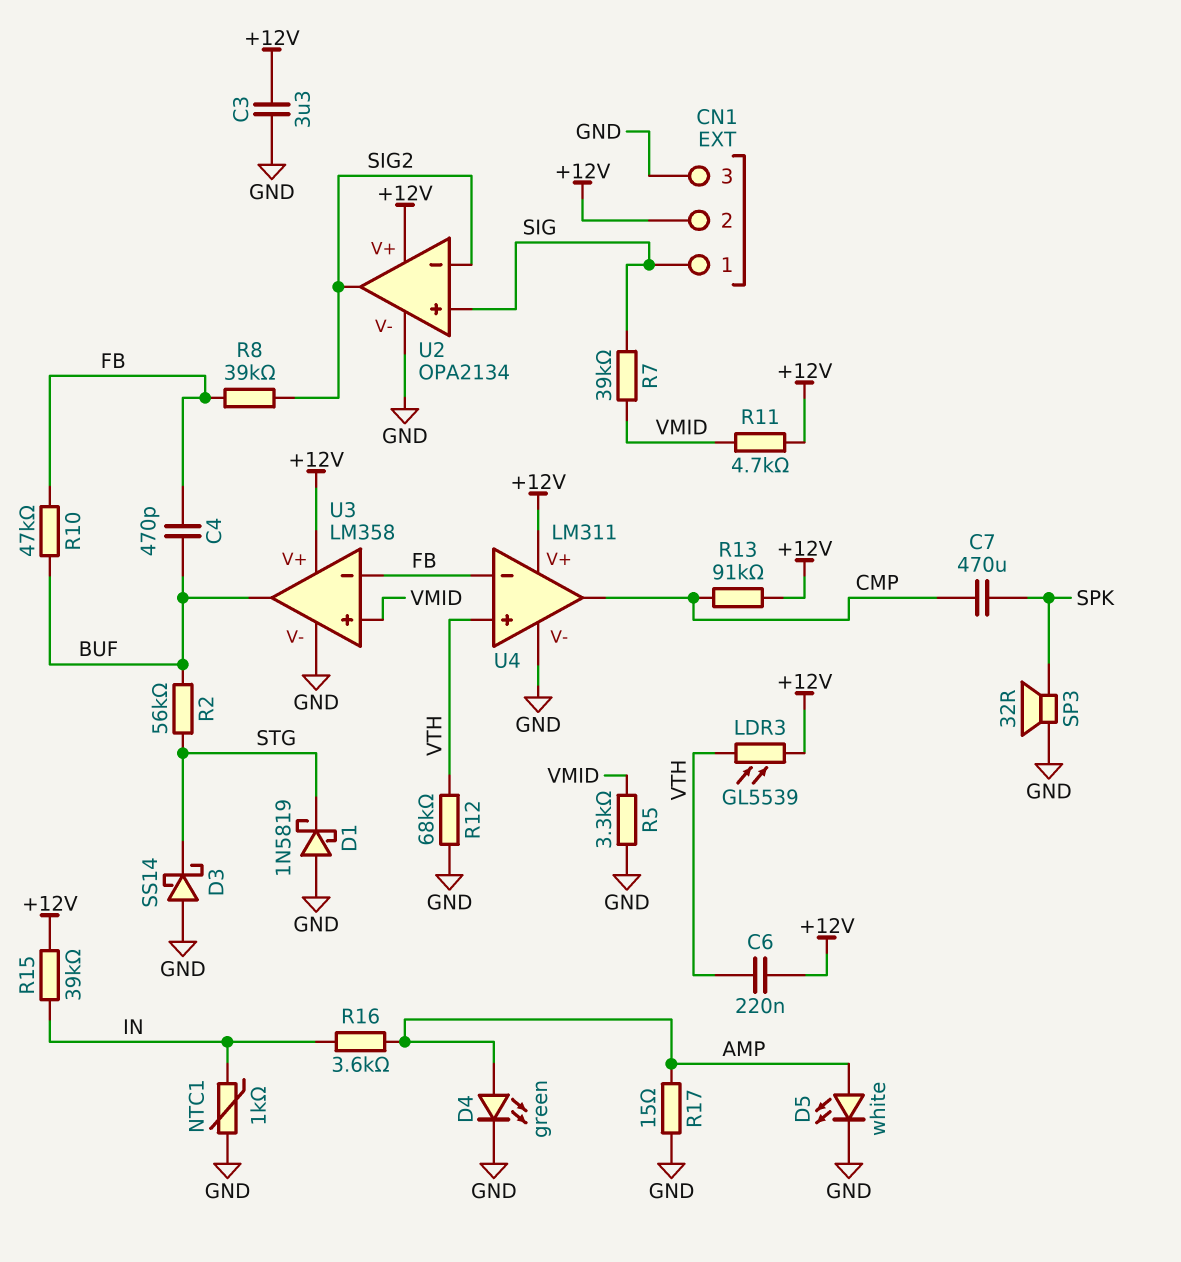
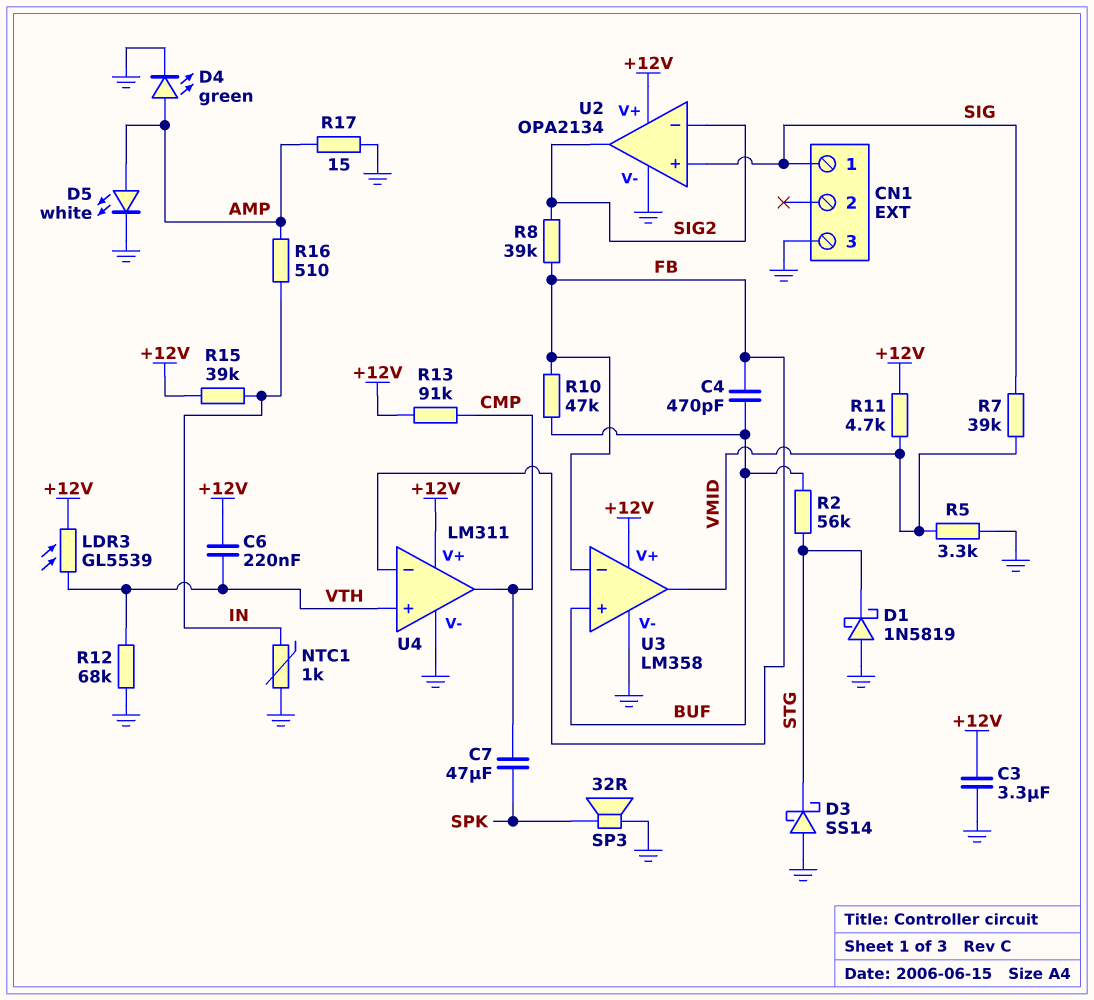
C7: 470uF (CMP, SPK) -> 47uF (CMP, SPK)
CN1 pin 2: +12V -> none
R16: 3.6k (AMP, IN) -> 510 (AMP, IN)
U3 pin in+: VMID -> BUF
U3 pin out: BUF -> VMID

